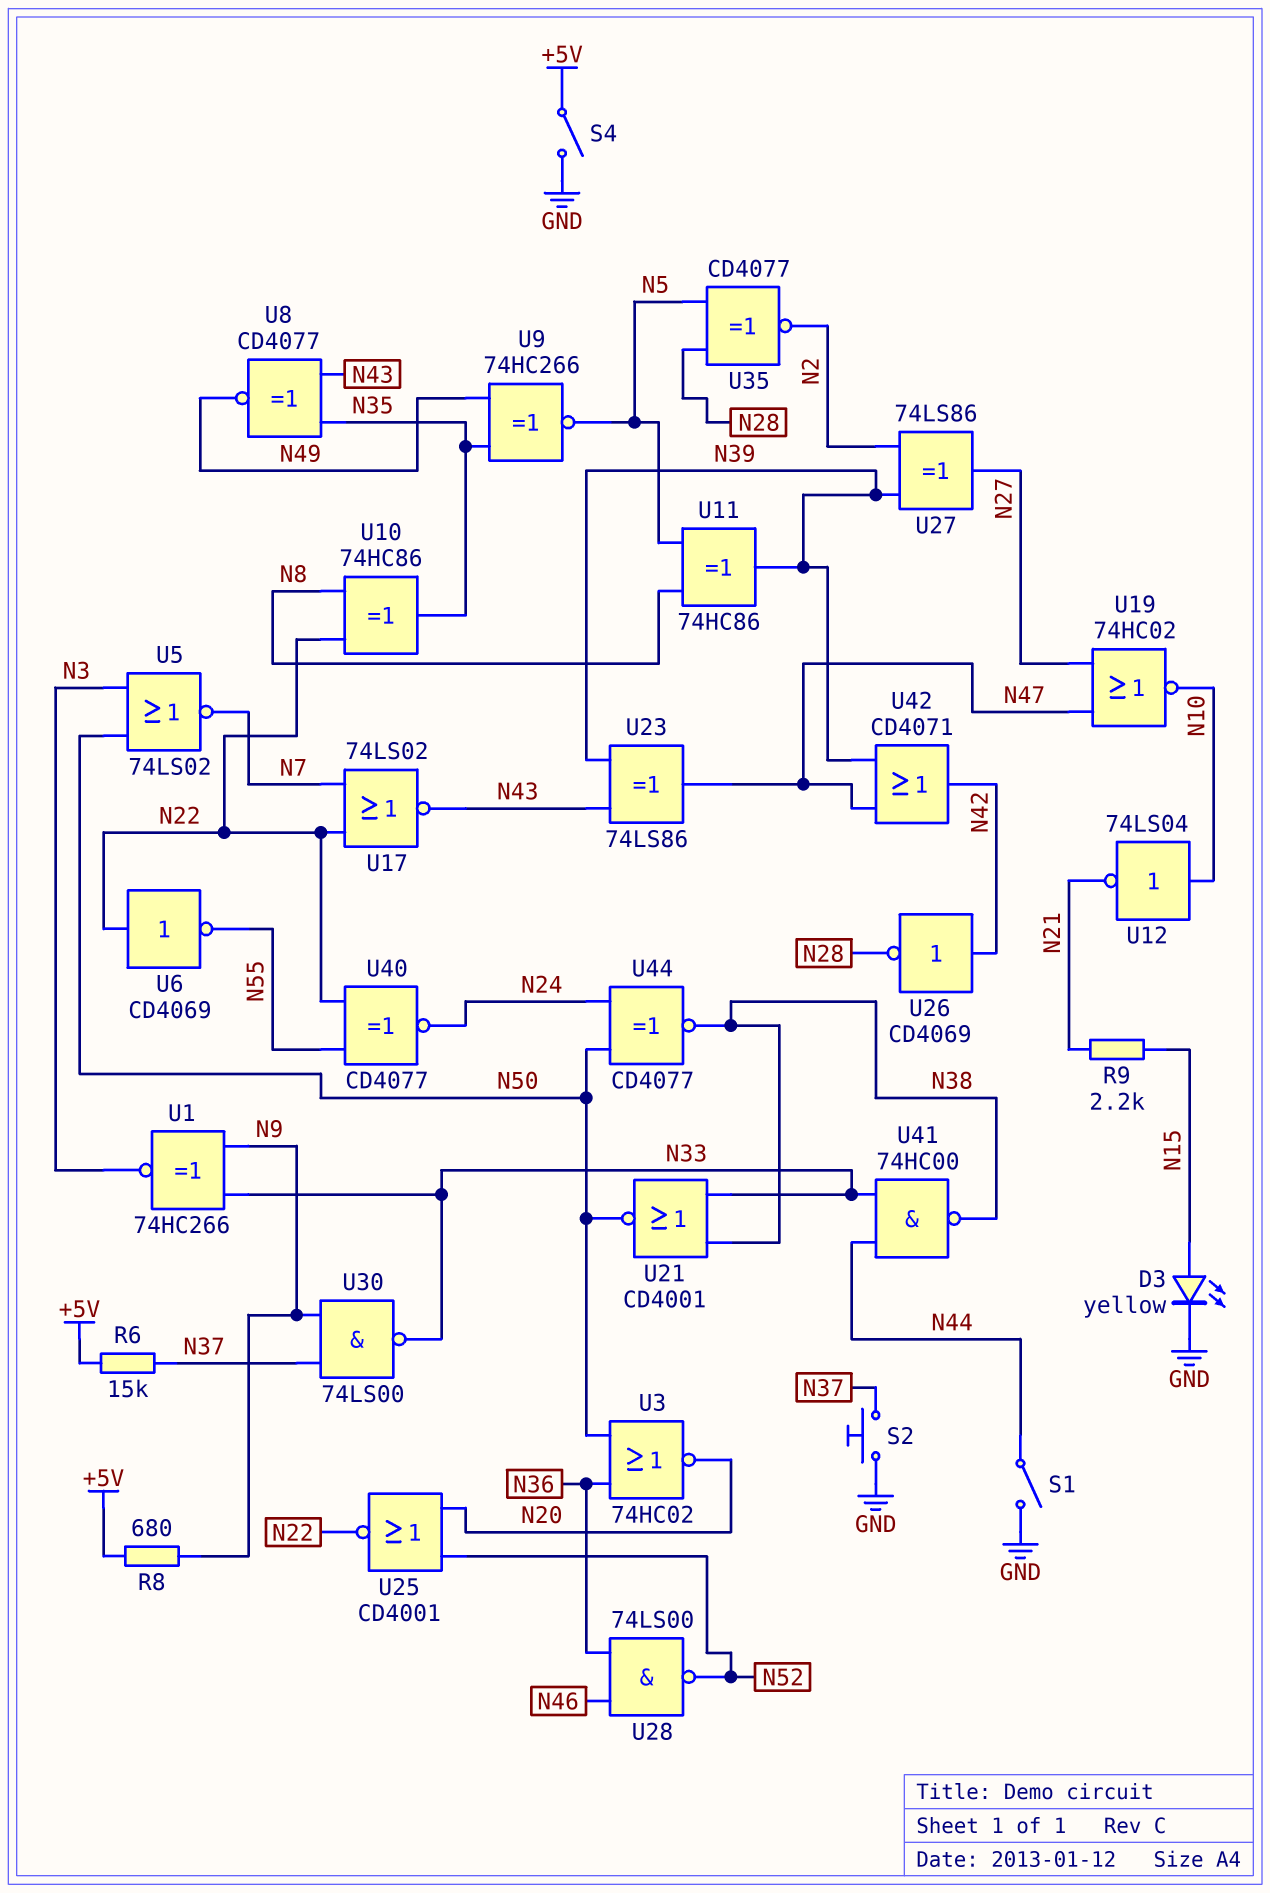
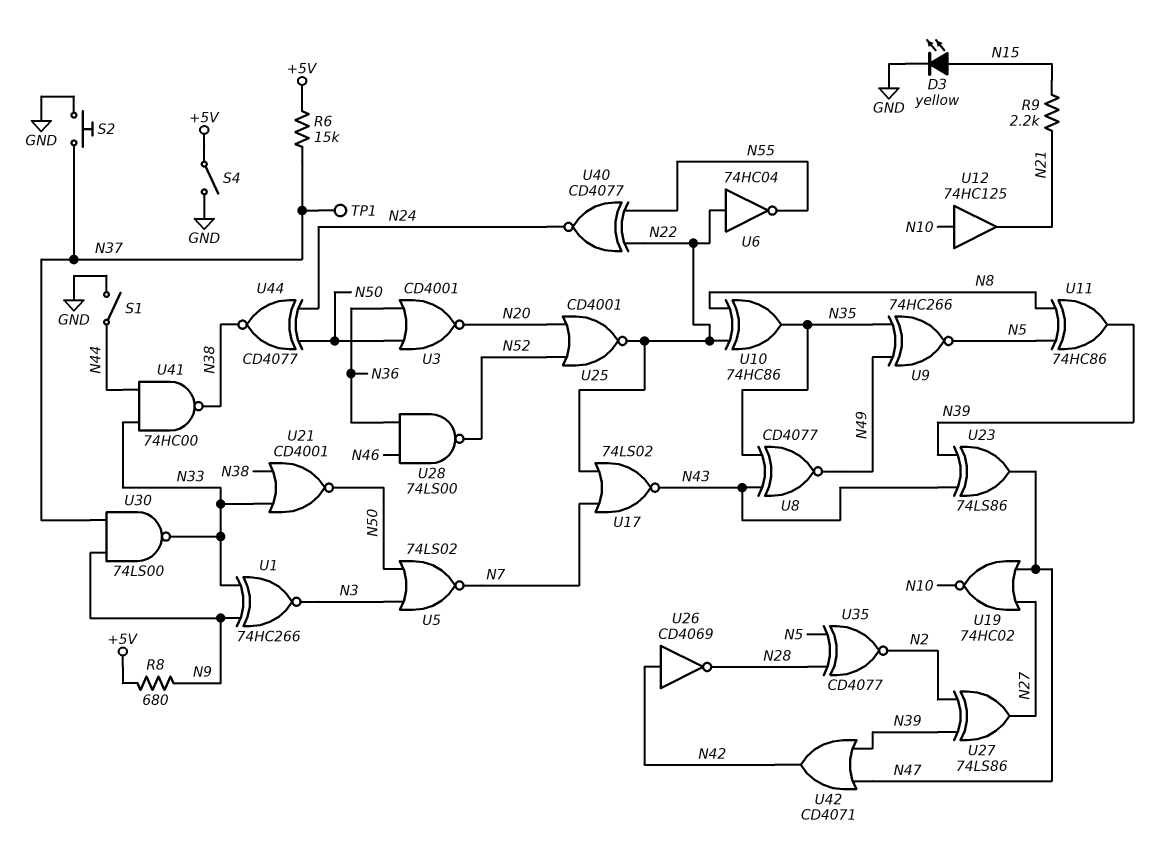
TP1: none -> test point (N37)
U3: NOR 74HC02 (in N36, in N50, out N20) -> NOR CD4001 (in N36, in N50, out N20)
U6: NOT CD4069 (in N22, out N55) -> NOT 74HC04 (in N22, out N55)
U12: NOT 74LS04 (in N10, out N21) -> buffer 74HC125 (in N10, out N21)

